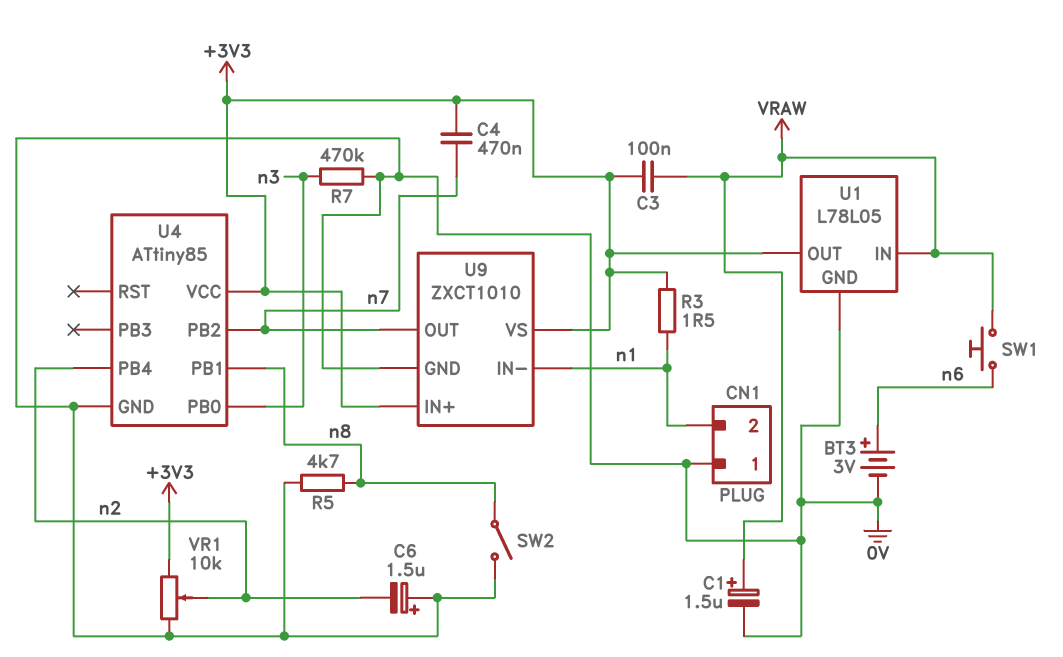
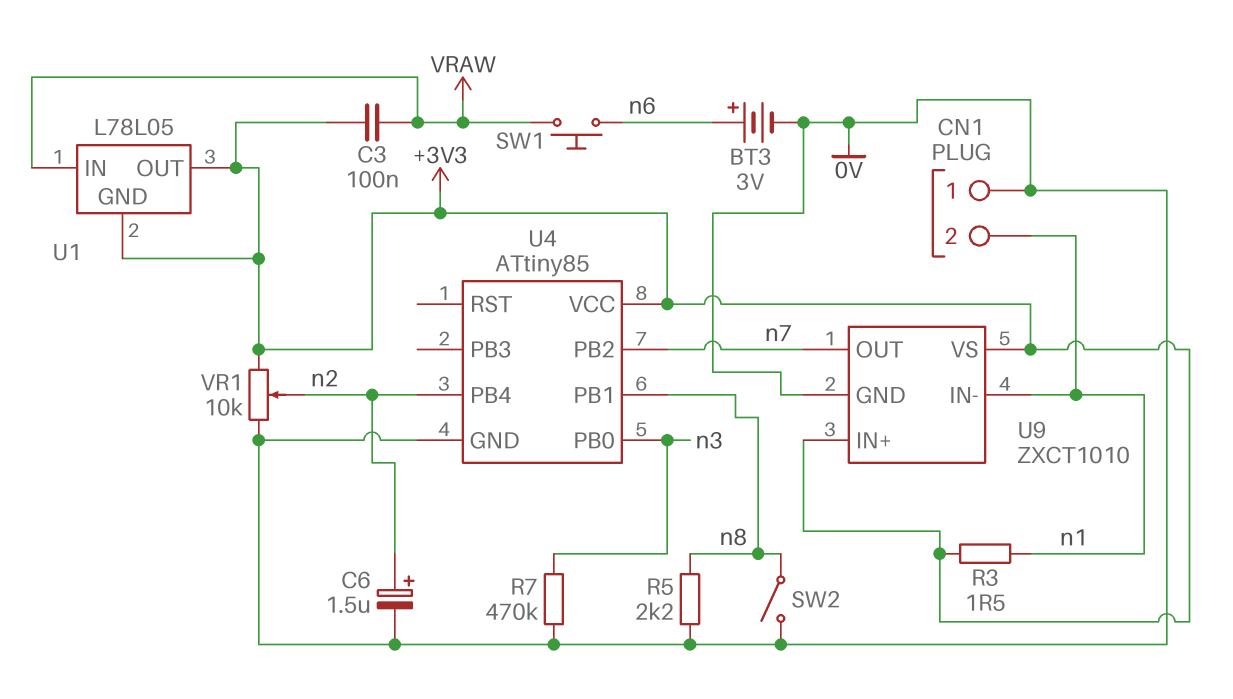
C1: 1.5uF (plus VRAW, minus 0V) -> none
C4: 470nF (+3V3, n7) -> none
C6: 1.5uF (plus 0V, minus n2) -> 1.5uF (plus n2, minus 0V)
R5: 4.7k (0V, n8) -> 2.2k (0V, n8)
U1 pin GND: 0V -> +3V3

